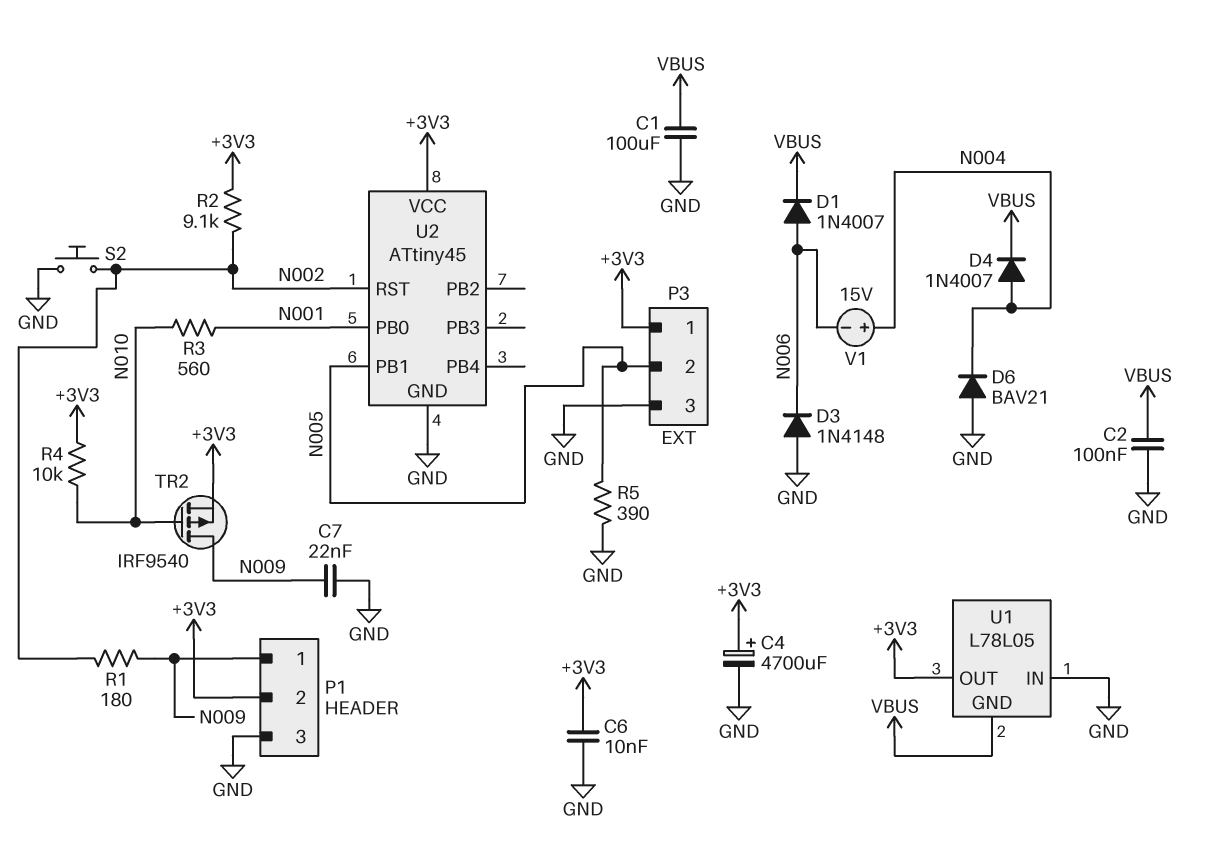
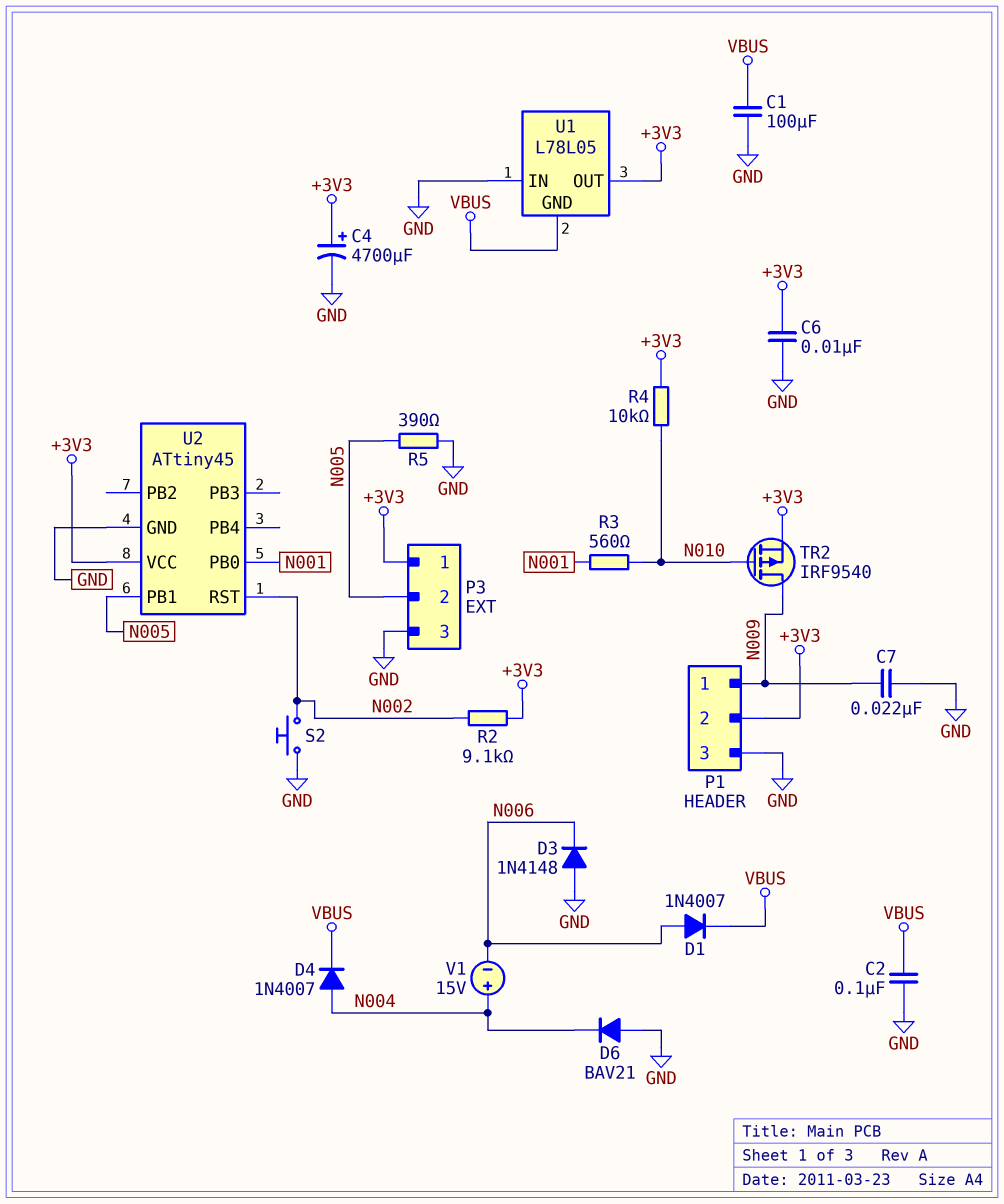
R1: 180 (N002, N009) -> none

